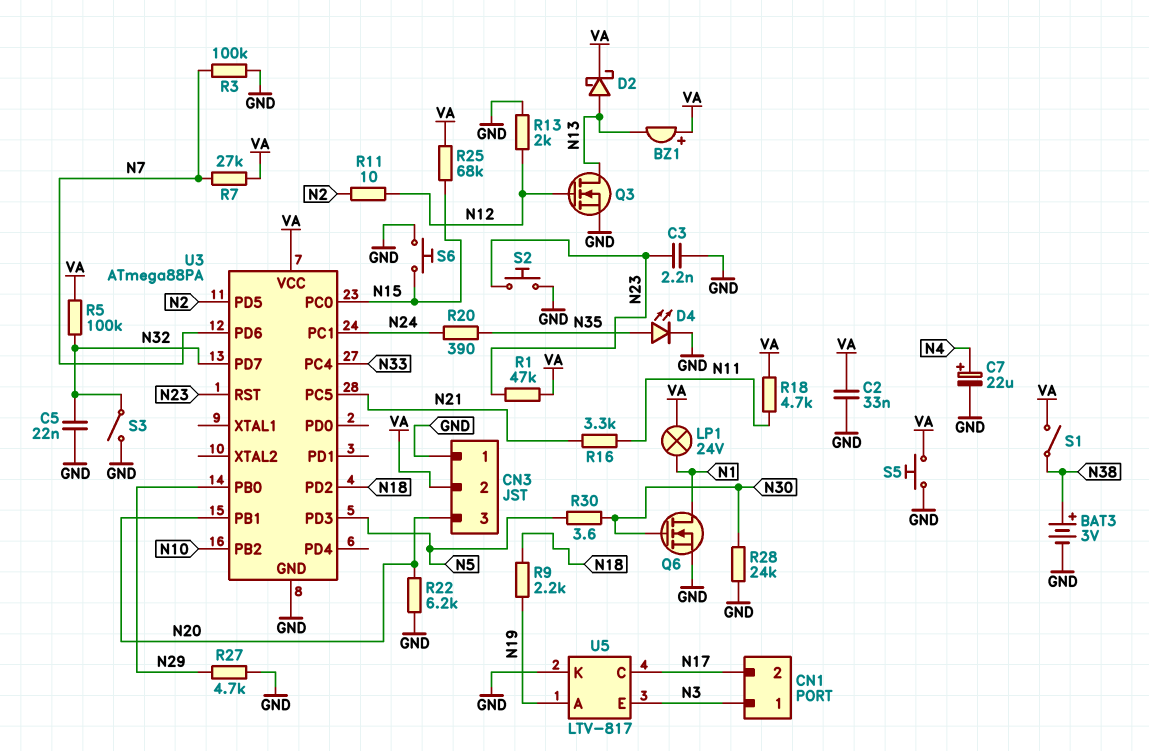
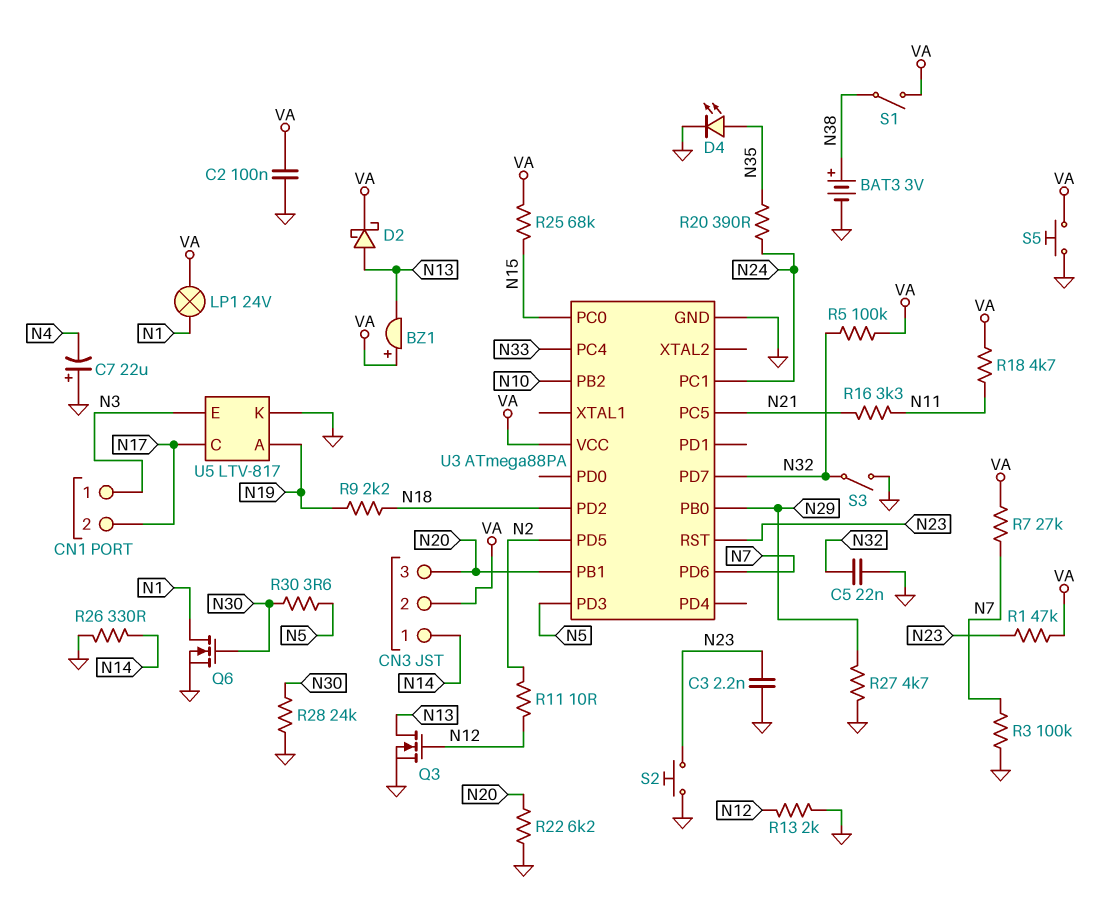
C2: 33nF (GND, VA) -> 100nF (GND, VA)
C7: 22uF (plus N4, minus GND) -> 22uF (plus GND, minus N4)
CN3 pin 1: GND -> N14
R26: none -> 330 (GND, N14)
S6: button (GND, N15) -> none

